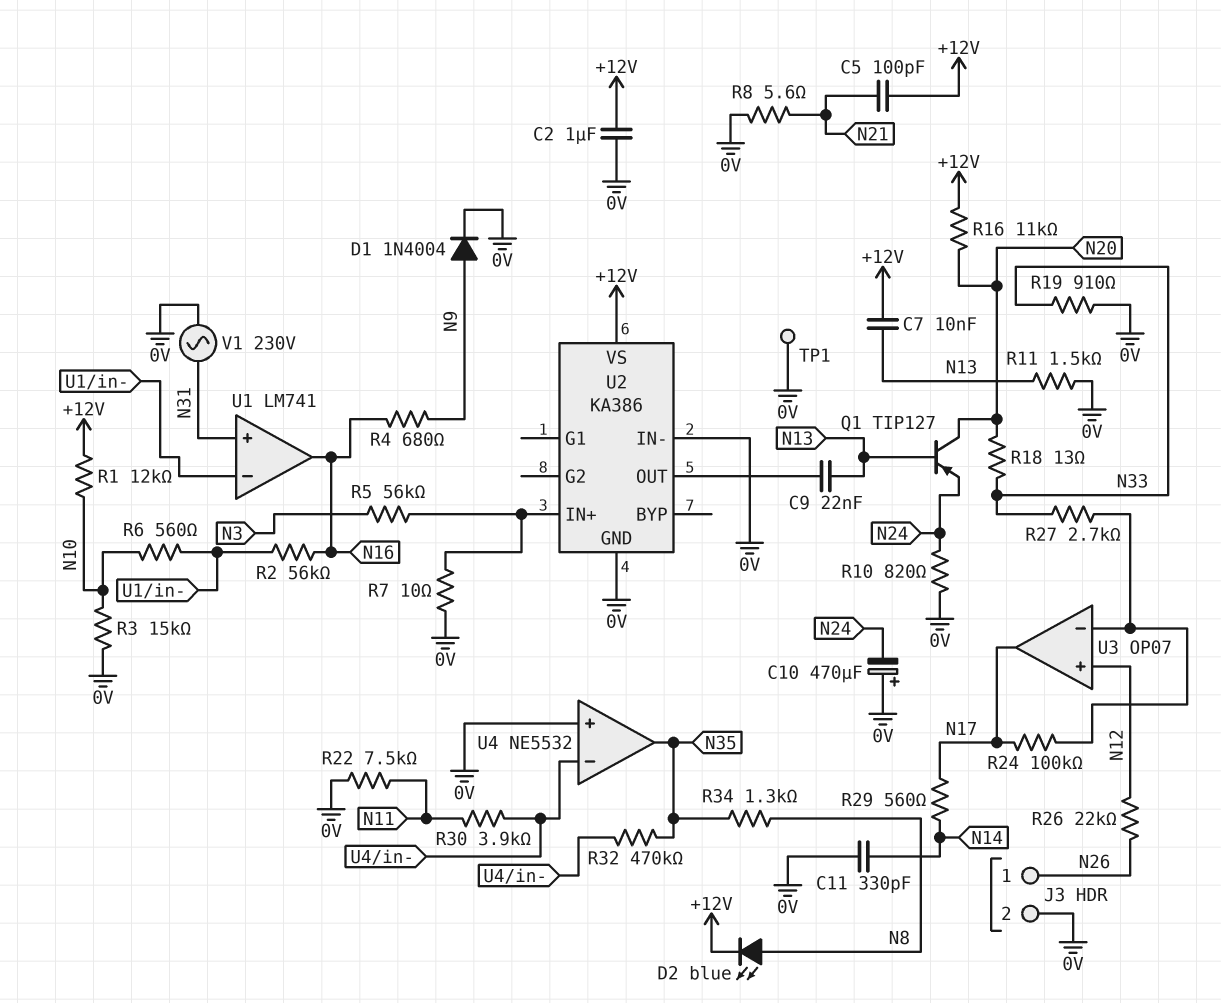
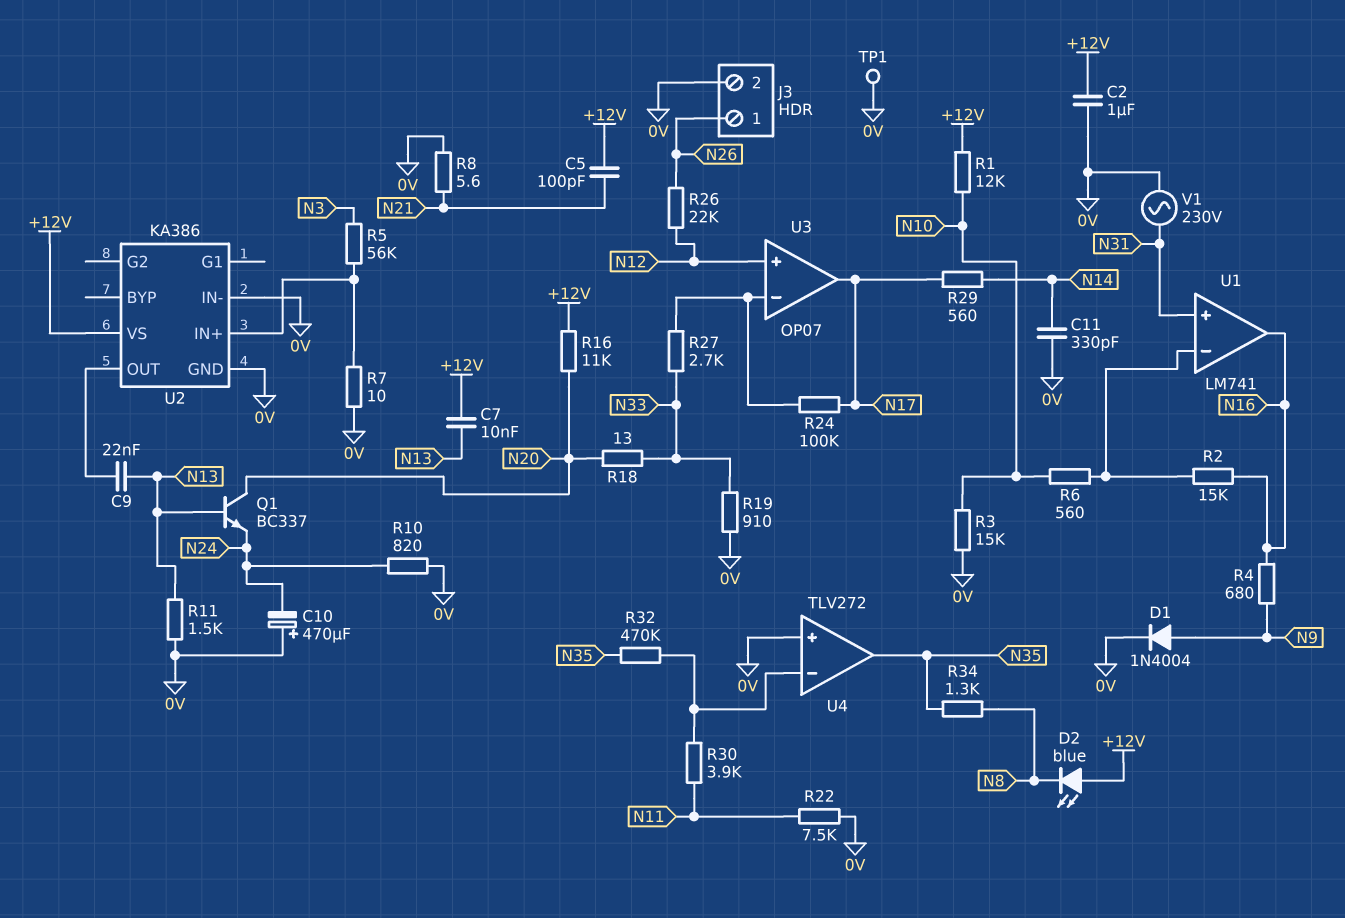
D2: LED blue (A N8, K +12V) -> LED blue (A +12V, K N8)
Q1: PNP TIP127 (B N13, C N20, E N24) -> NPN BC337 (B N13, C N20, E N24)
R2: 56k (N16, U1/in-) -> 15k (N16, U1/in-)
U4: NE5532 -> TLV272

